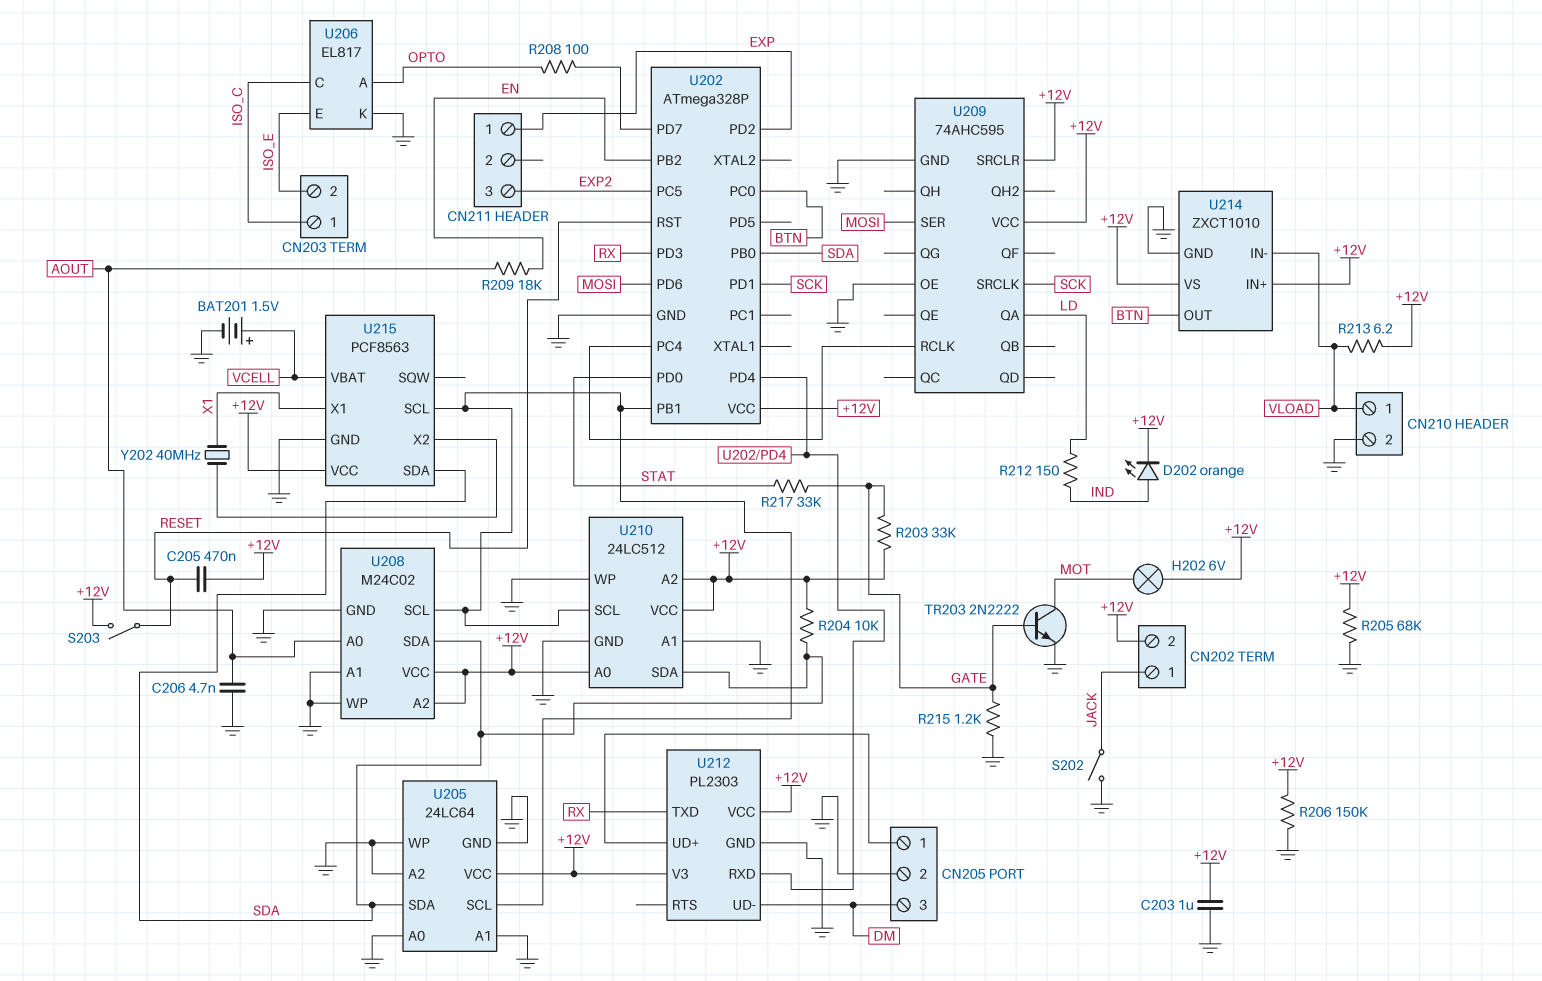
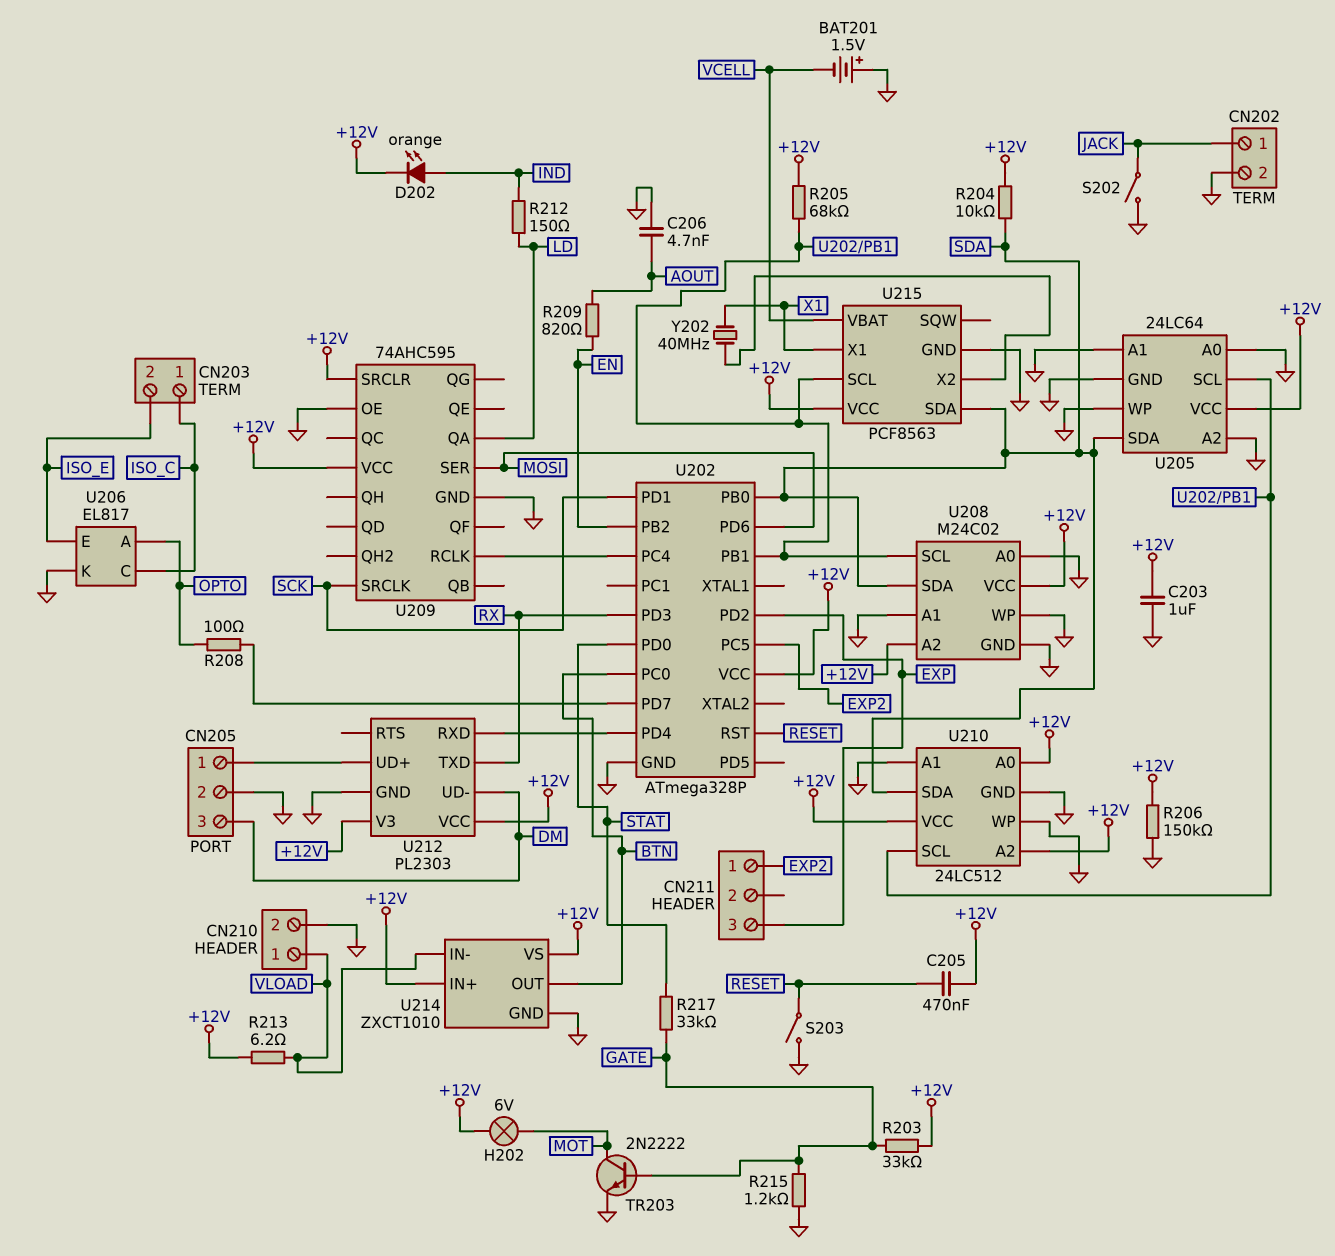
BAT201: 1.5V (plus VCELL, minus GND) -> 1.5V (plus GND, minus VCELL)
CN202 pin 2: +12V -> GND
CN211 pin 1: EXP -> EXP2
CN211 pin 3: EXP2 -> EXP
R205: 68k (+12V, GND) -> 68k (+12V, U202/PB1)
R209: 18k (AOUT, EN) -> 820 (AOUT, EN)
S203: switch (+12V, RESET) -> switch (GND, RESET)
U208 pin A0: AOUT -> GND

